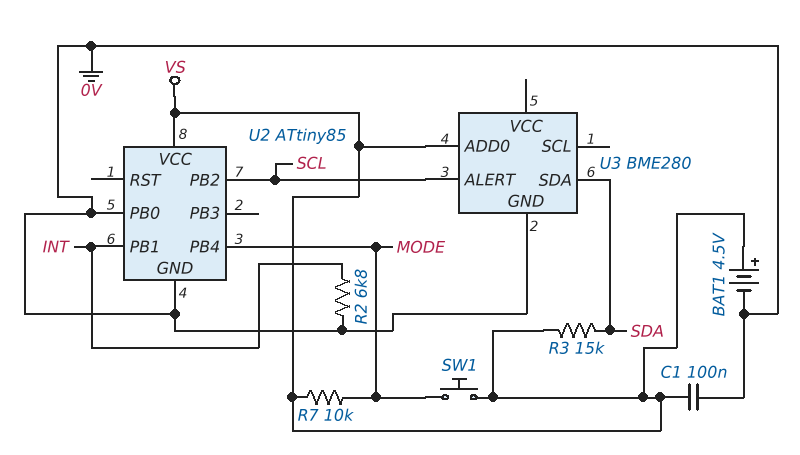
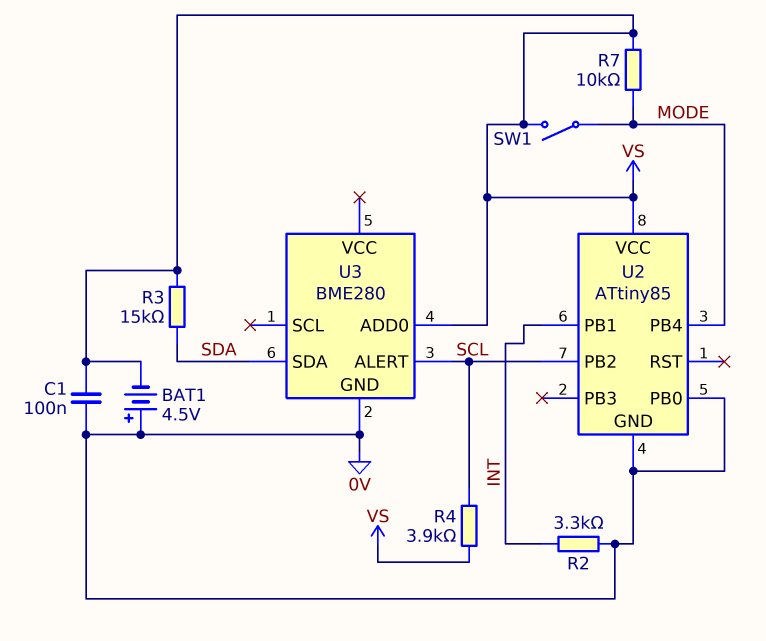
BAT1: 4.5V (plus VS, minus 0V) -> 4.5V (plus 0V, minus VS)
R2: 6.8k (0V, INT) -> 3.3k (0V, INT)
R4: none -> 3.9k (SCL, VS)
SW1: button (MODE, VS) -> switch (MODE, VS)

